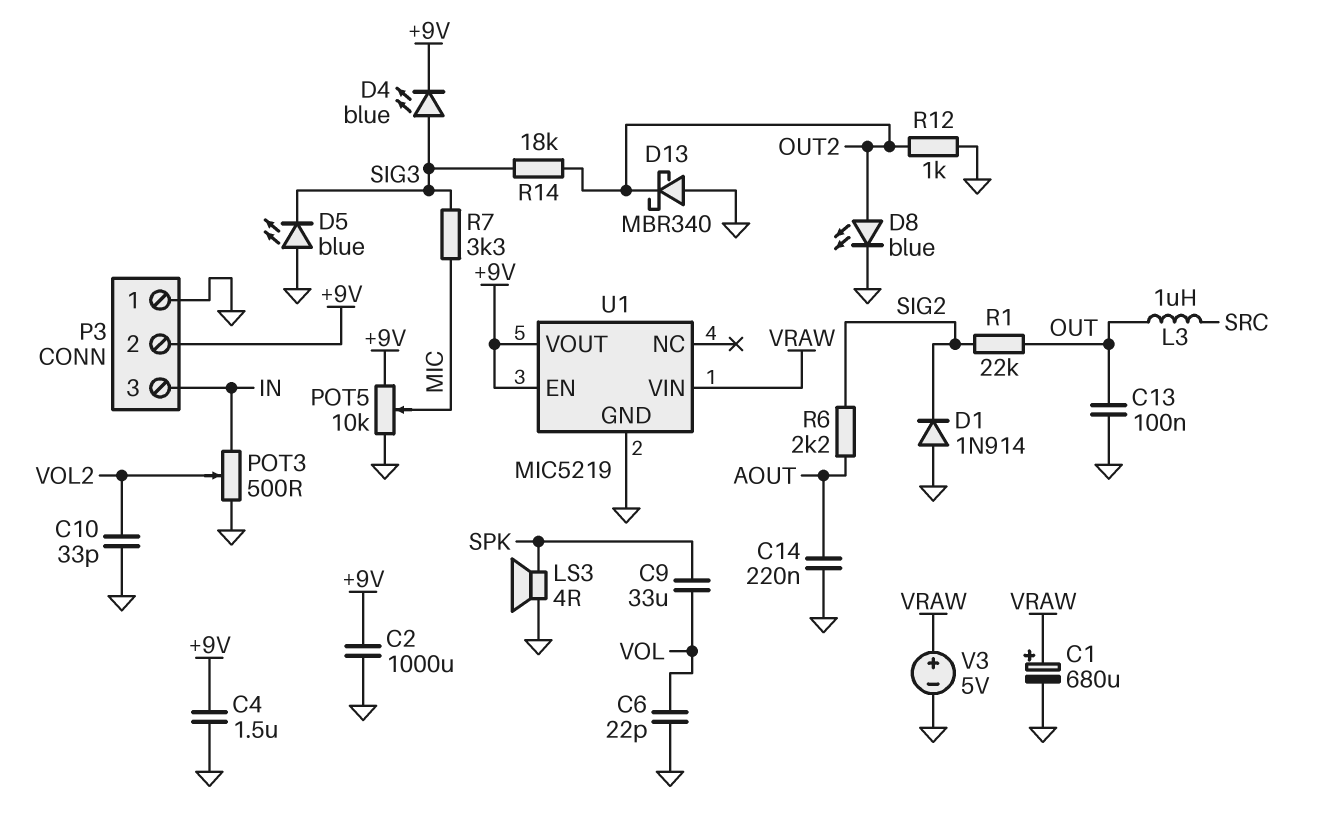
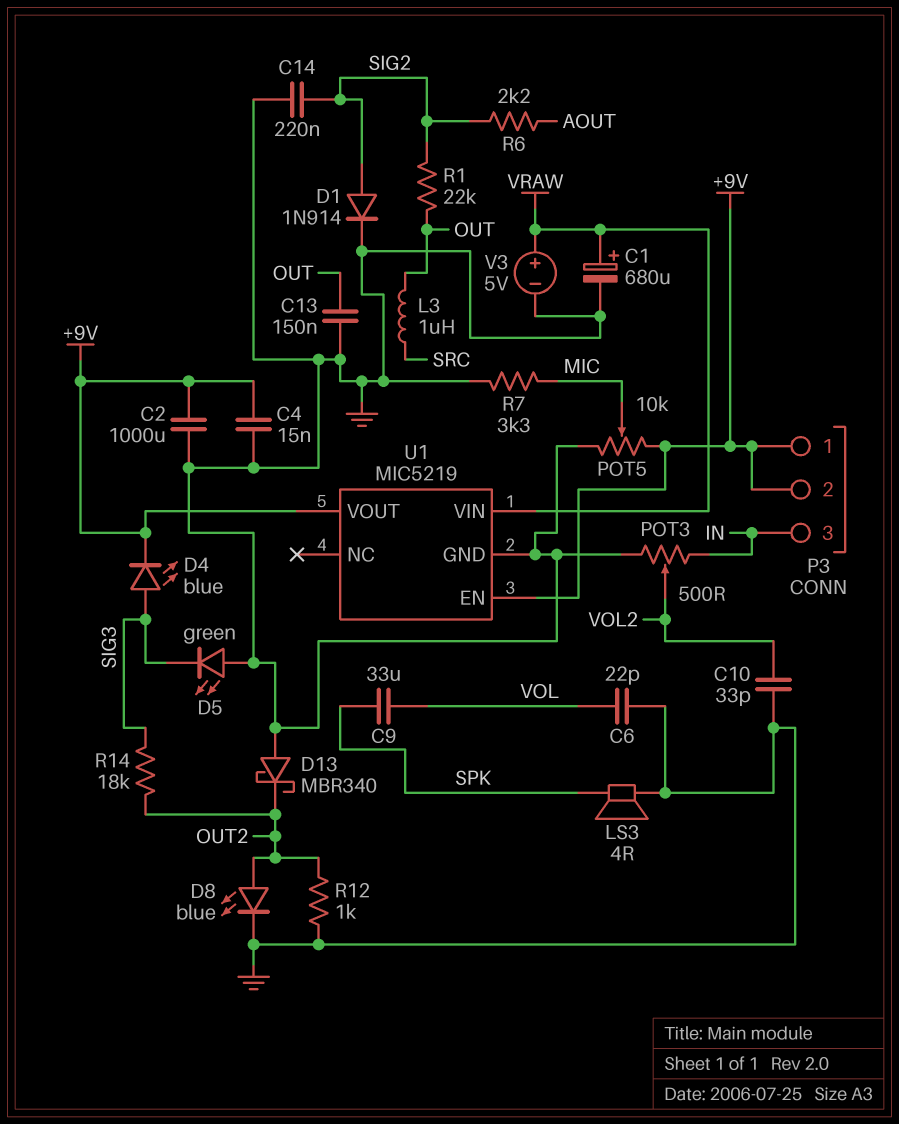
C4: 1.5uF (+9V, GND) -> 15nF (+9V, GND)
C13: 100nF (GND, OUT) -> 150nF (GND, OUT)
C14: 220nF (AOUT, GND) -> 220nF (GND, SIG2)
D1: diode 1N914 (A GND, K SIG2) -> diode 1N914 (A SIG2, K GND)
D5: LED blue (A GND, K SIG3) -> LED green (A GND, K SIG3)
P3 pin 1: GND -> +9V
R7: 3.3k (MIC, SIG3) -> 3.3k (GND, MIC)

